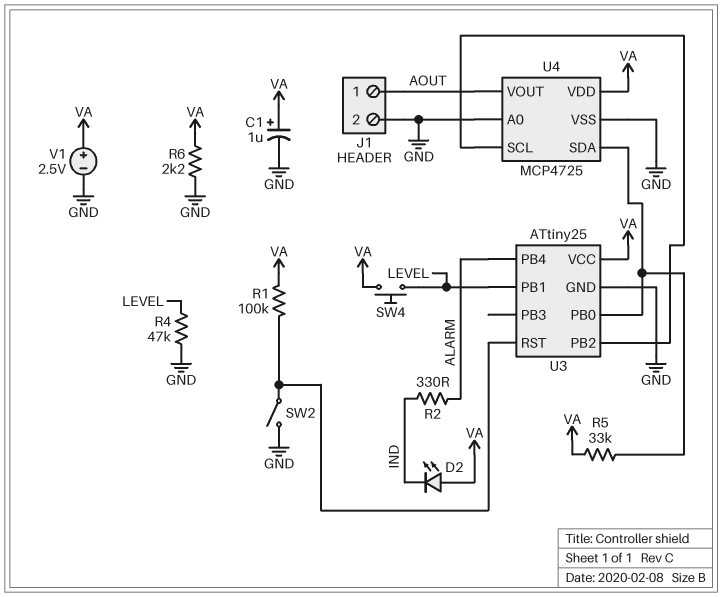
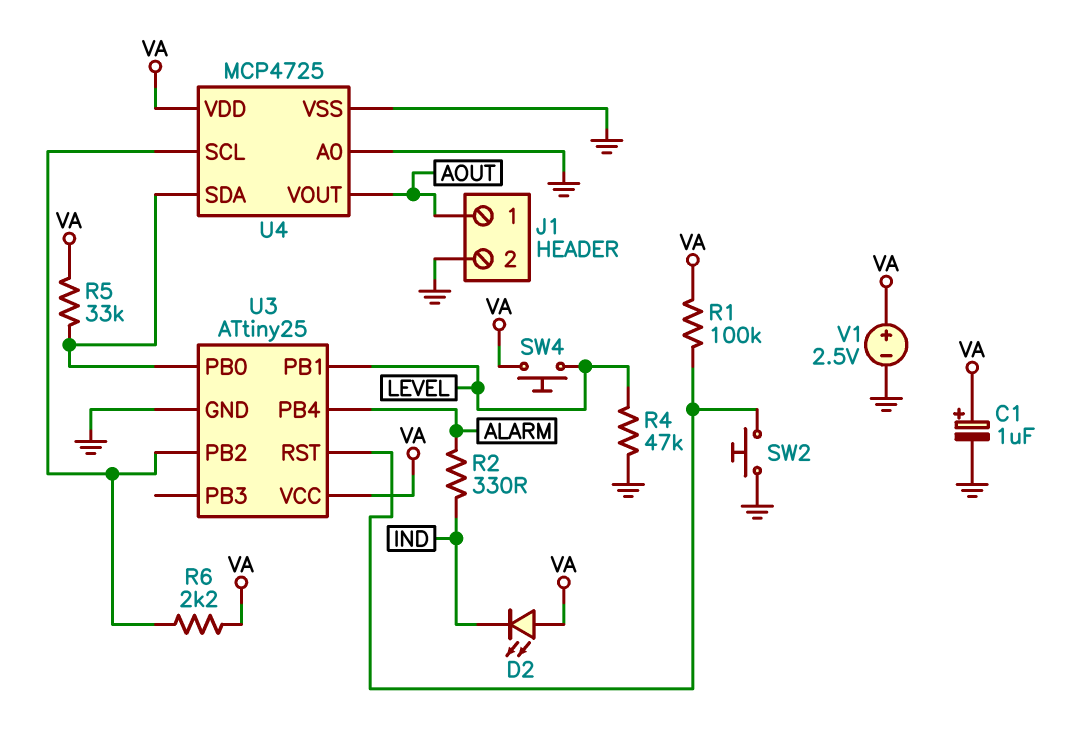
R6: 2.2k (GND, VA) -> 2.2k (U3/PB2, VA)
SW2: switch (GND, U3/RST) -> button (GND, U3/RST)

